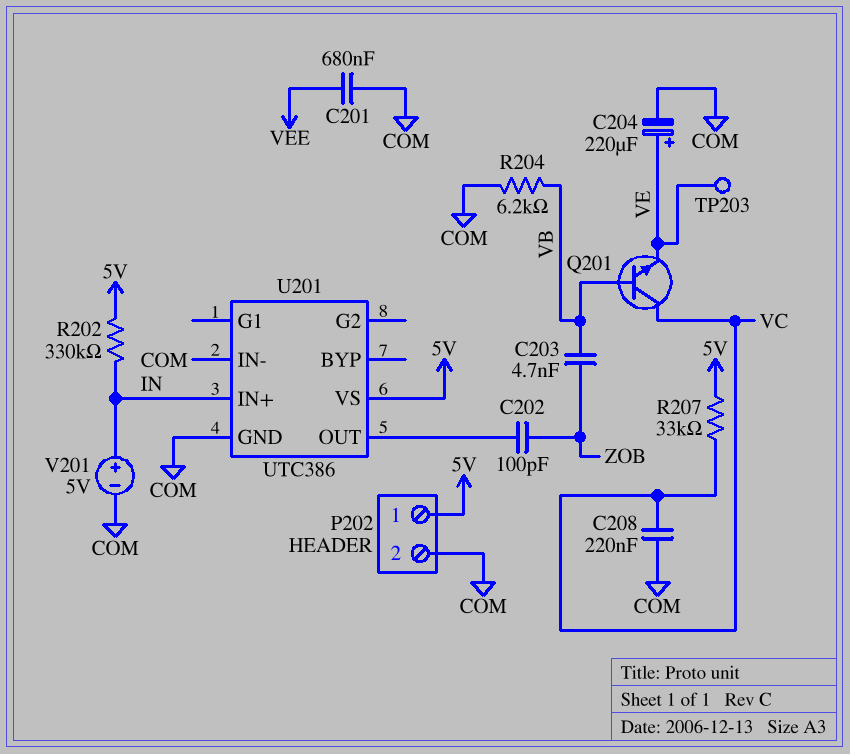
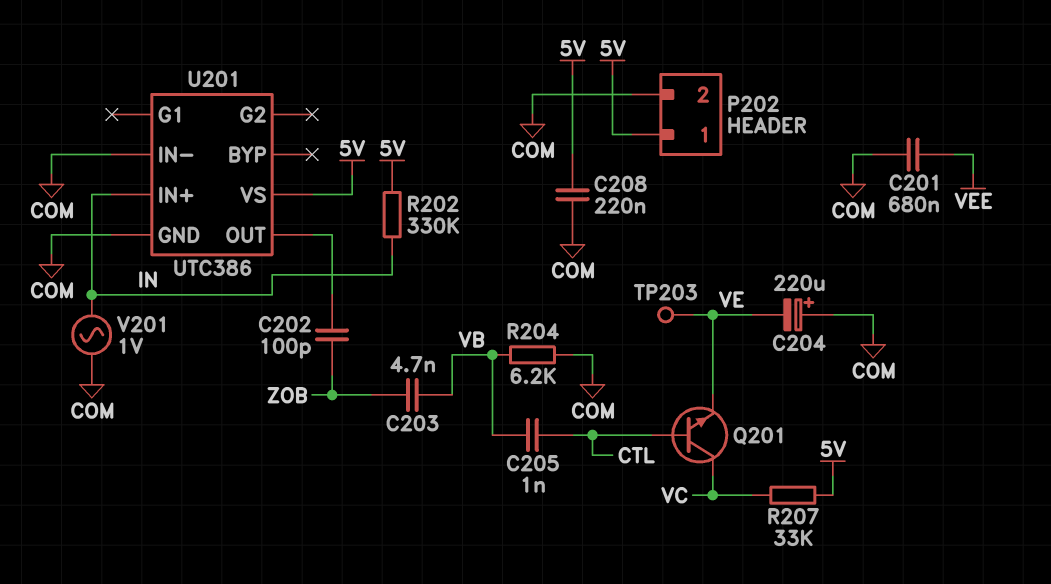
C204: 220uF (plus VE, minus COM) -> 220uF (plus COM, minus VE)
C205: none -> 1nF (CTL, VB)
C208: 220nF (COM, VC) -> 220nF (5V, COM)
Q201: NPN (B VB, C VC, E VE) -> NPN (B CTL, C VC, E VE)
V201: 5V (plus IN, minus COM) -> AC 1V (COM, IN)

